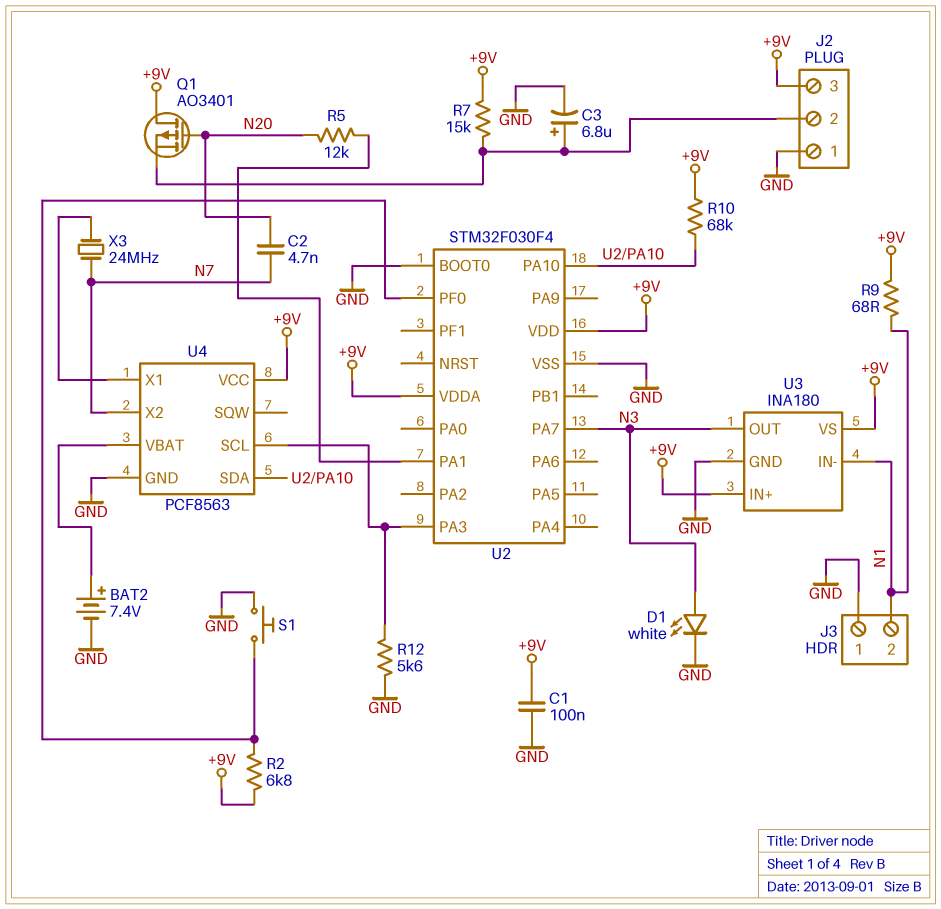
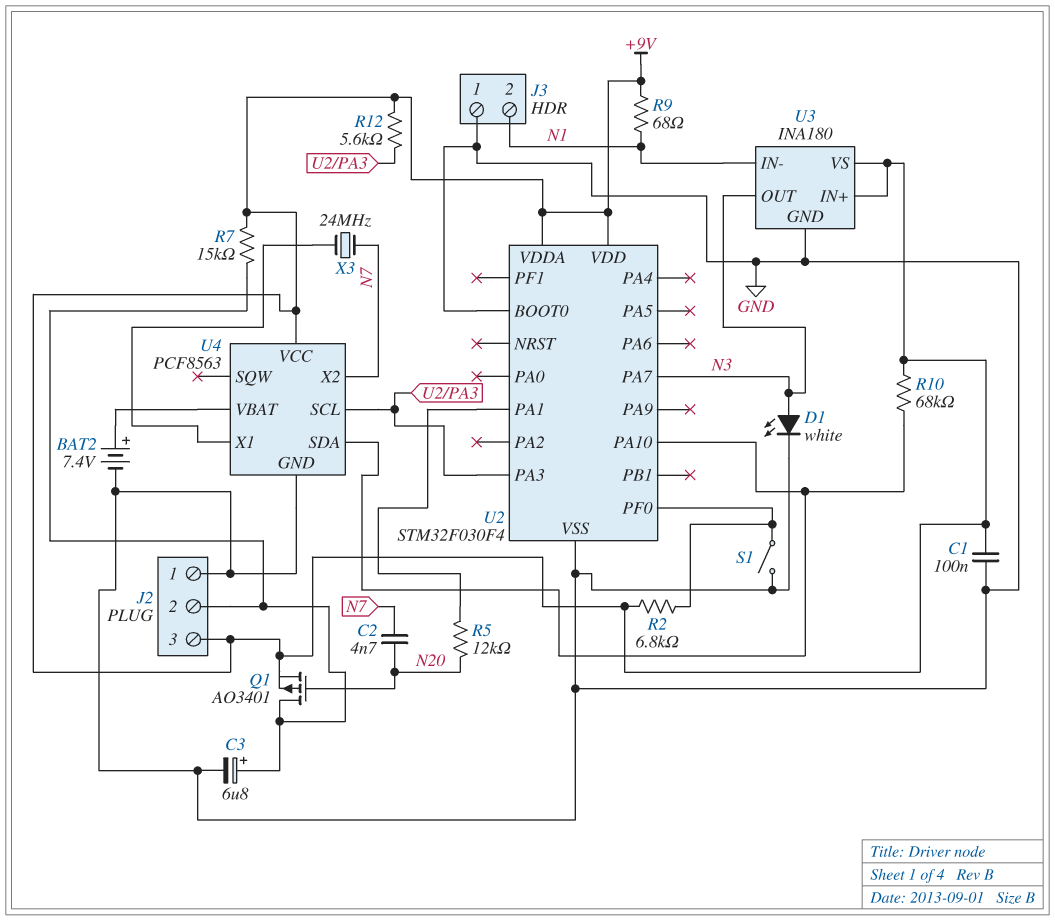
Q1: PMOS AO3401 (G N20, D +9V, S J2/2) -> PMOS AO3401 (G N20, D J2/2, S +9V)
R12: 5.6k (GND, U2/PA3) -> 5.6k (+9V, U2/PA3)
S1: button (GND, U2/PF0) -> switch (GND, U2/PF0)

